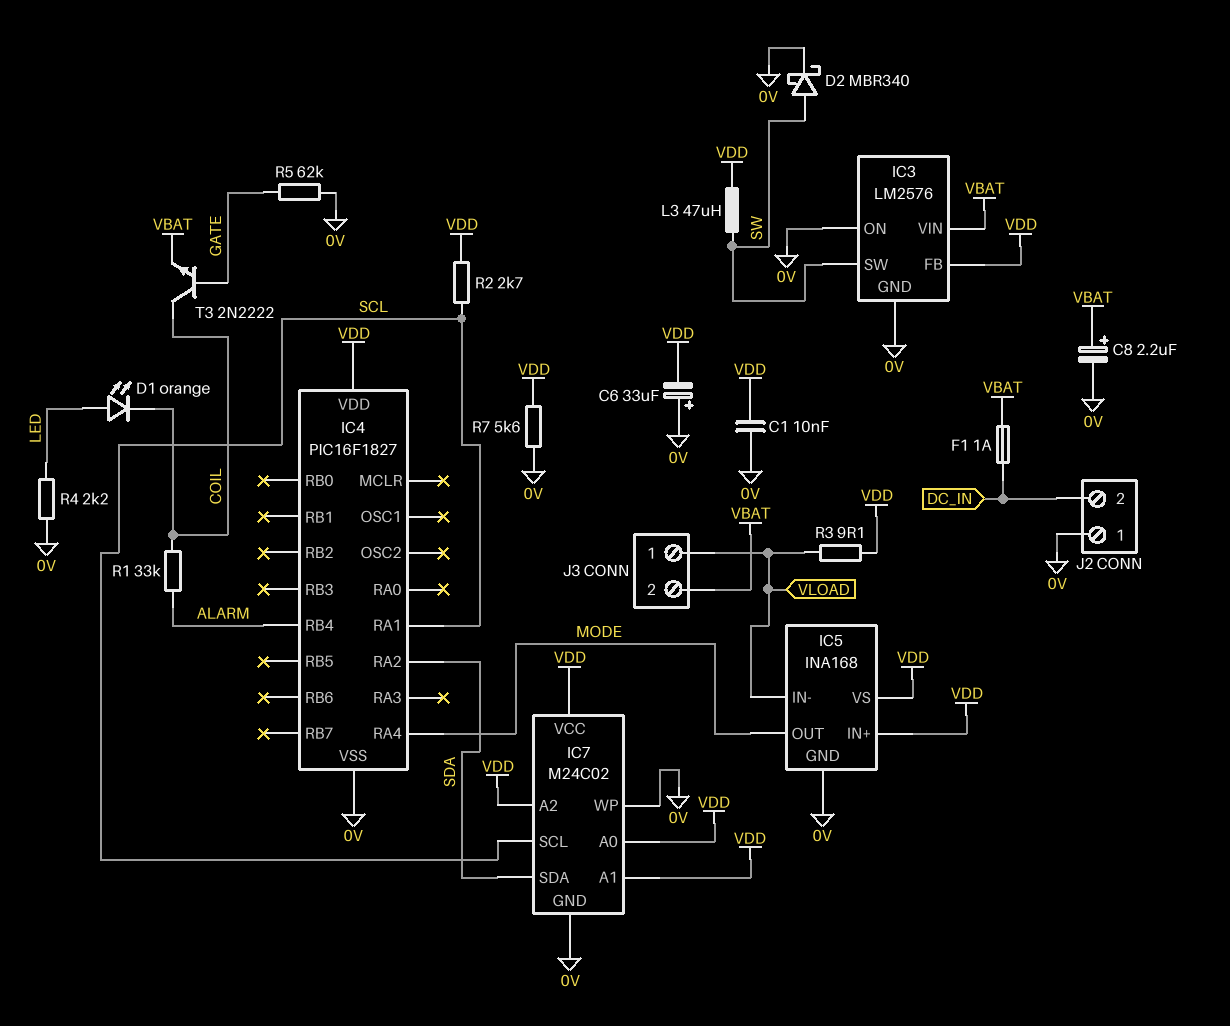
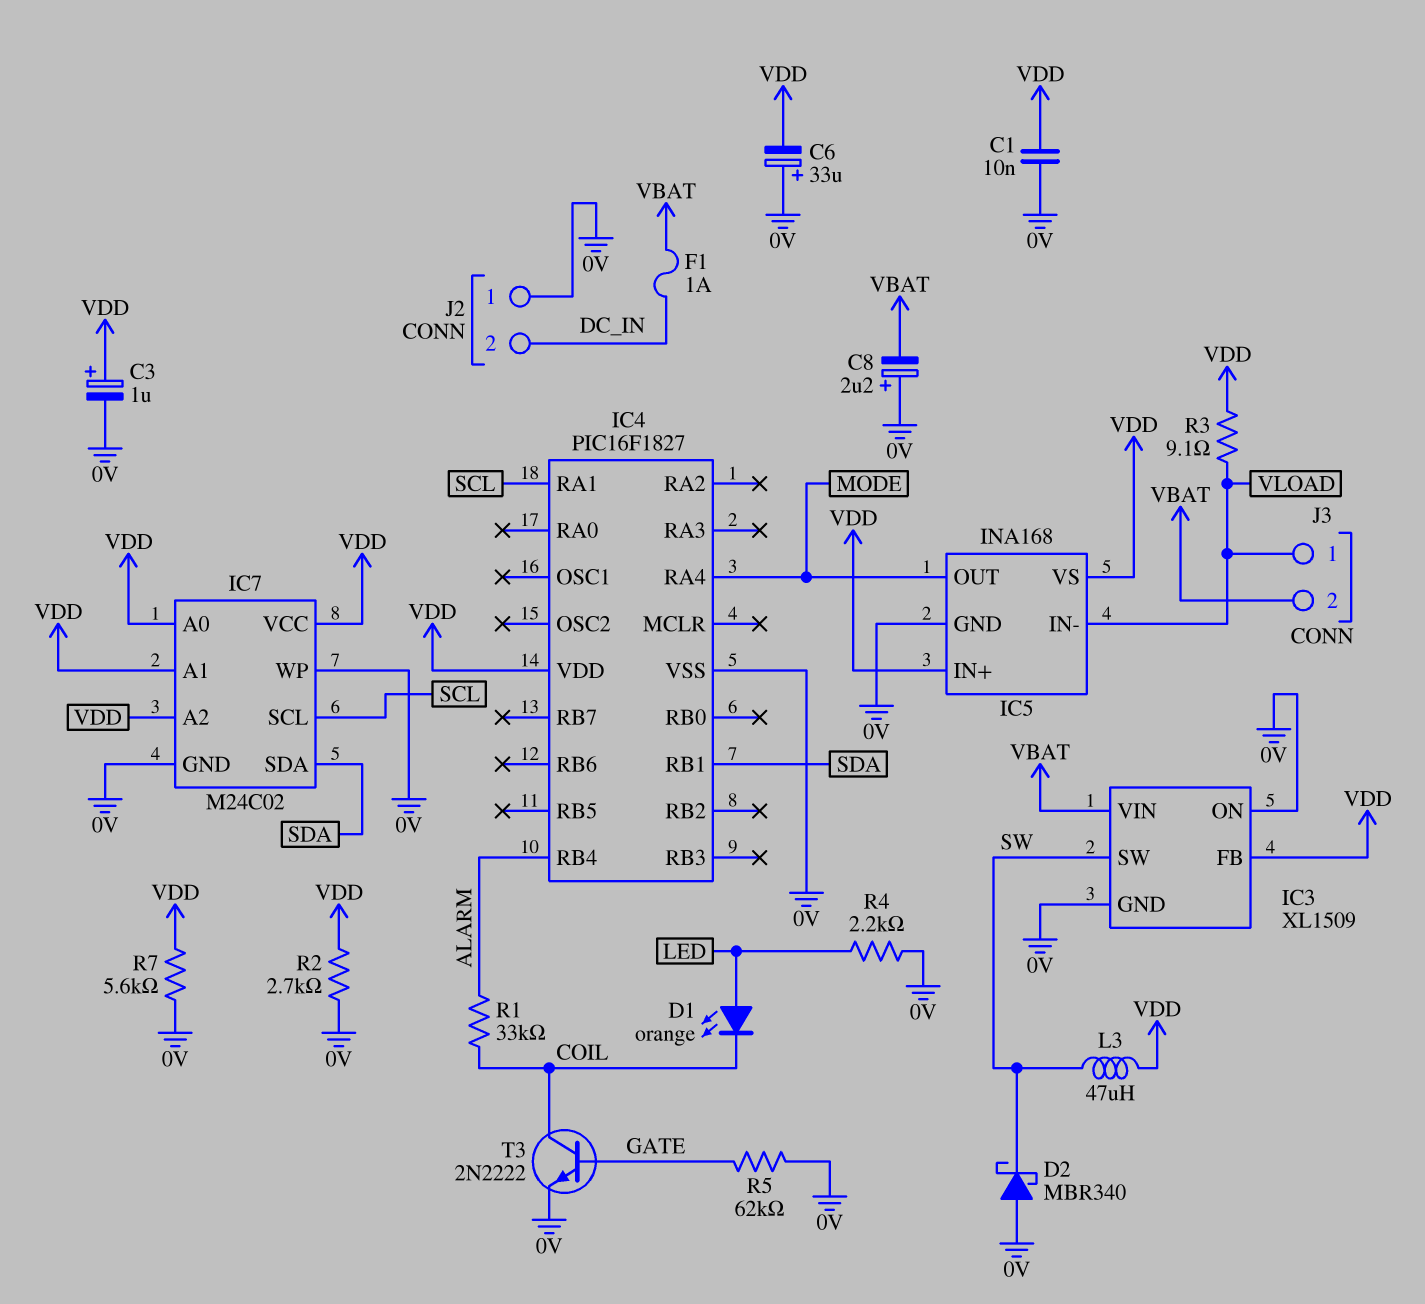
C3: none -> 1uF (plus VDD, minus 0V)
C8: 2.2uF (plus VBAT, minus 0V) -> 2.2uF (plus 0V, minus VBAT)
D2: schottky MBR340 (A SW, K 0V) -> schottky MBR340 (A 0V, K SW)
IC3: LM2576 -> XL1509
IC4 pin RA2: SDA -> none
IC4 pin RB1: none -> SDA
R2: 2.7k (SCL, VDD) -> 2.7k (0V, VDD)
T3: NPN 2N2222 (B GATE, C COIL, E VBAT) -> NPN 2N2222 (B GATE, C COIL, E 0V)

